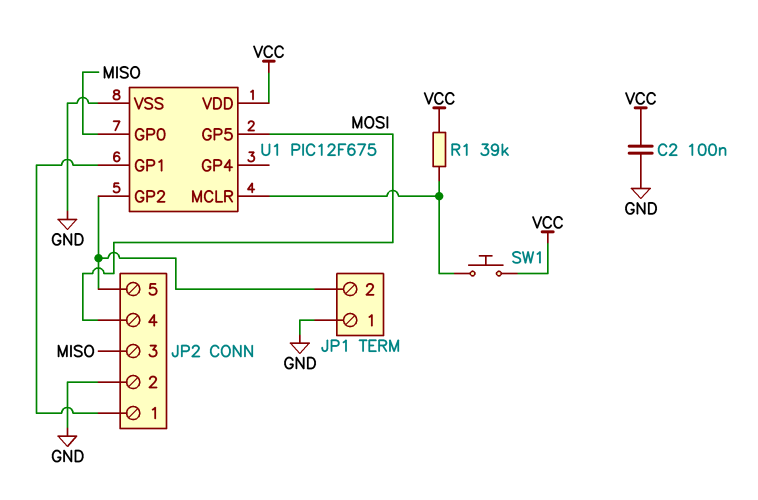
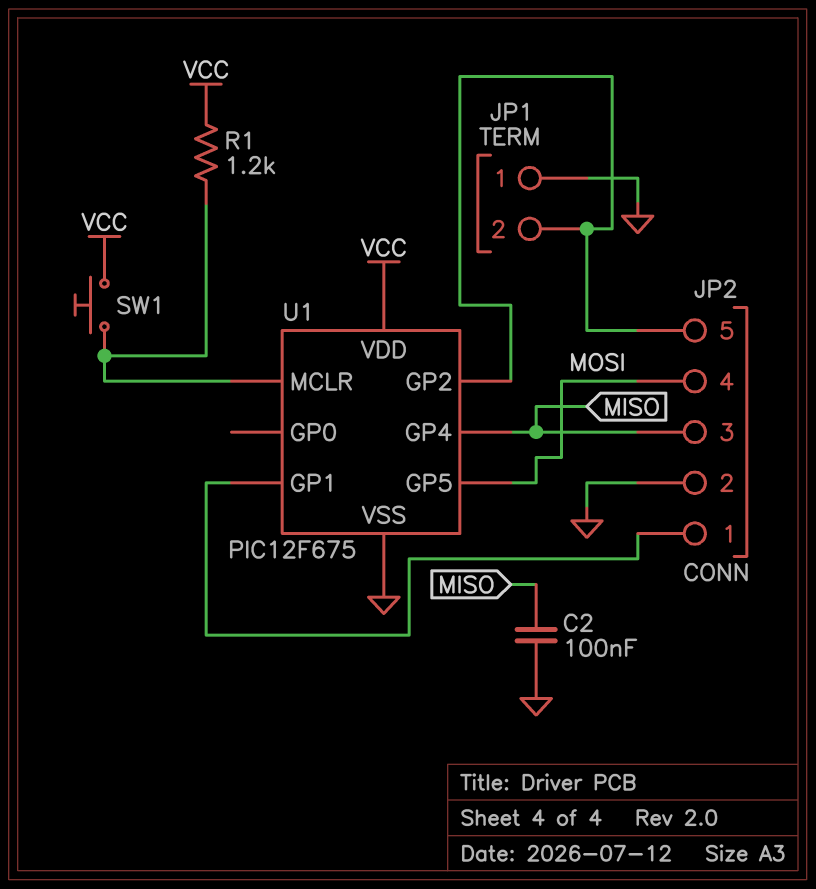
C2: 100nF (GND, VCC) -> 100nF (GND, MISO)
R1: 39k (U1/MCLR, VCC) -> 1.2k (U1/MCLR, VCC)
U1 pin GP0: MISO -> none
U1 pin GP4: none -> MISO

